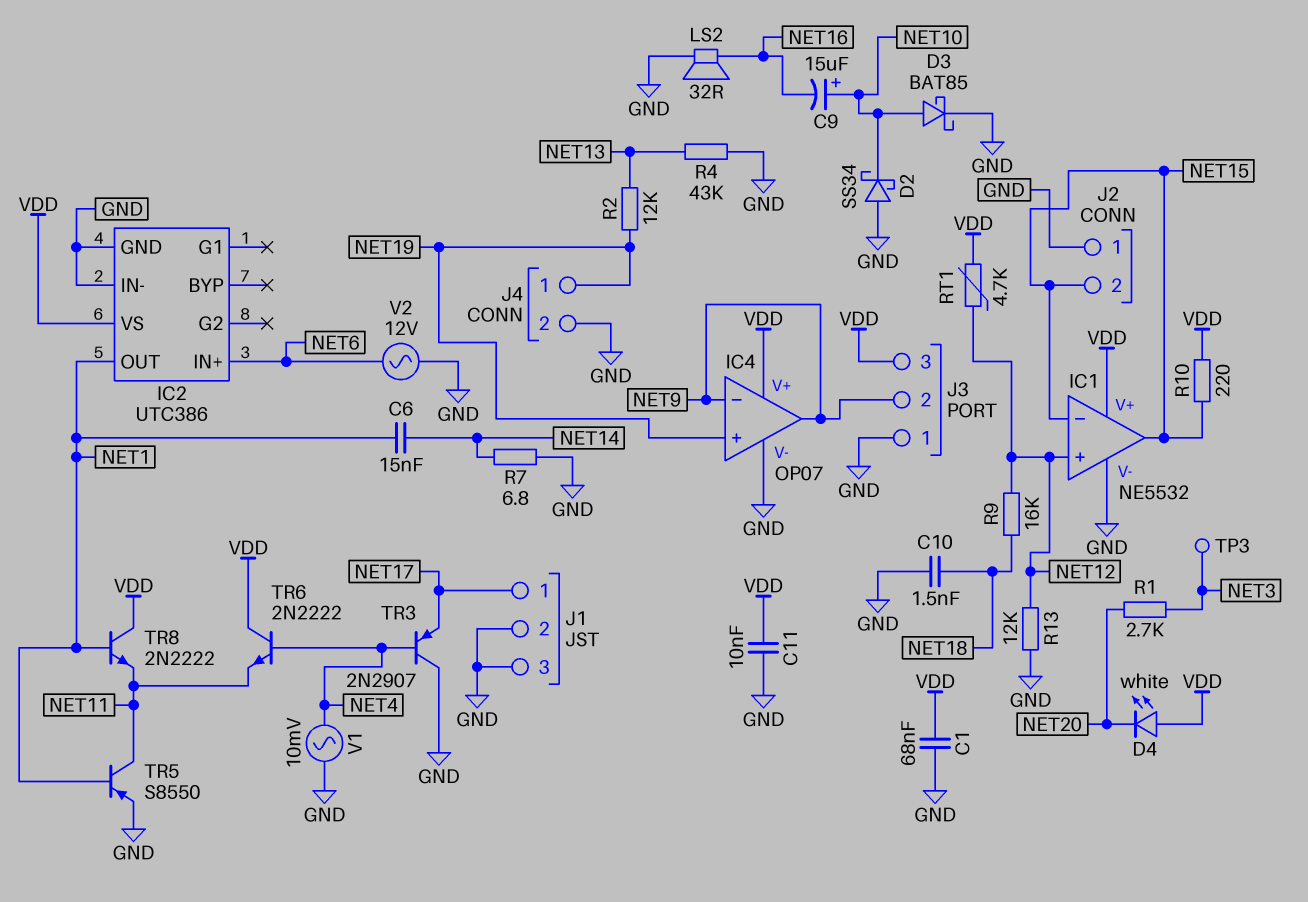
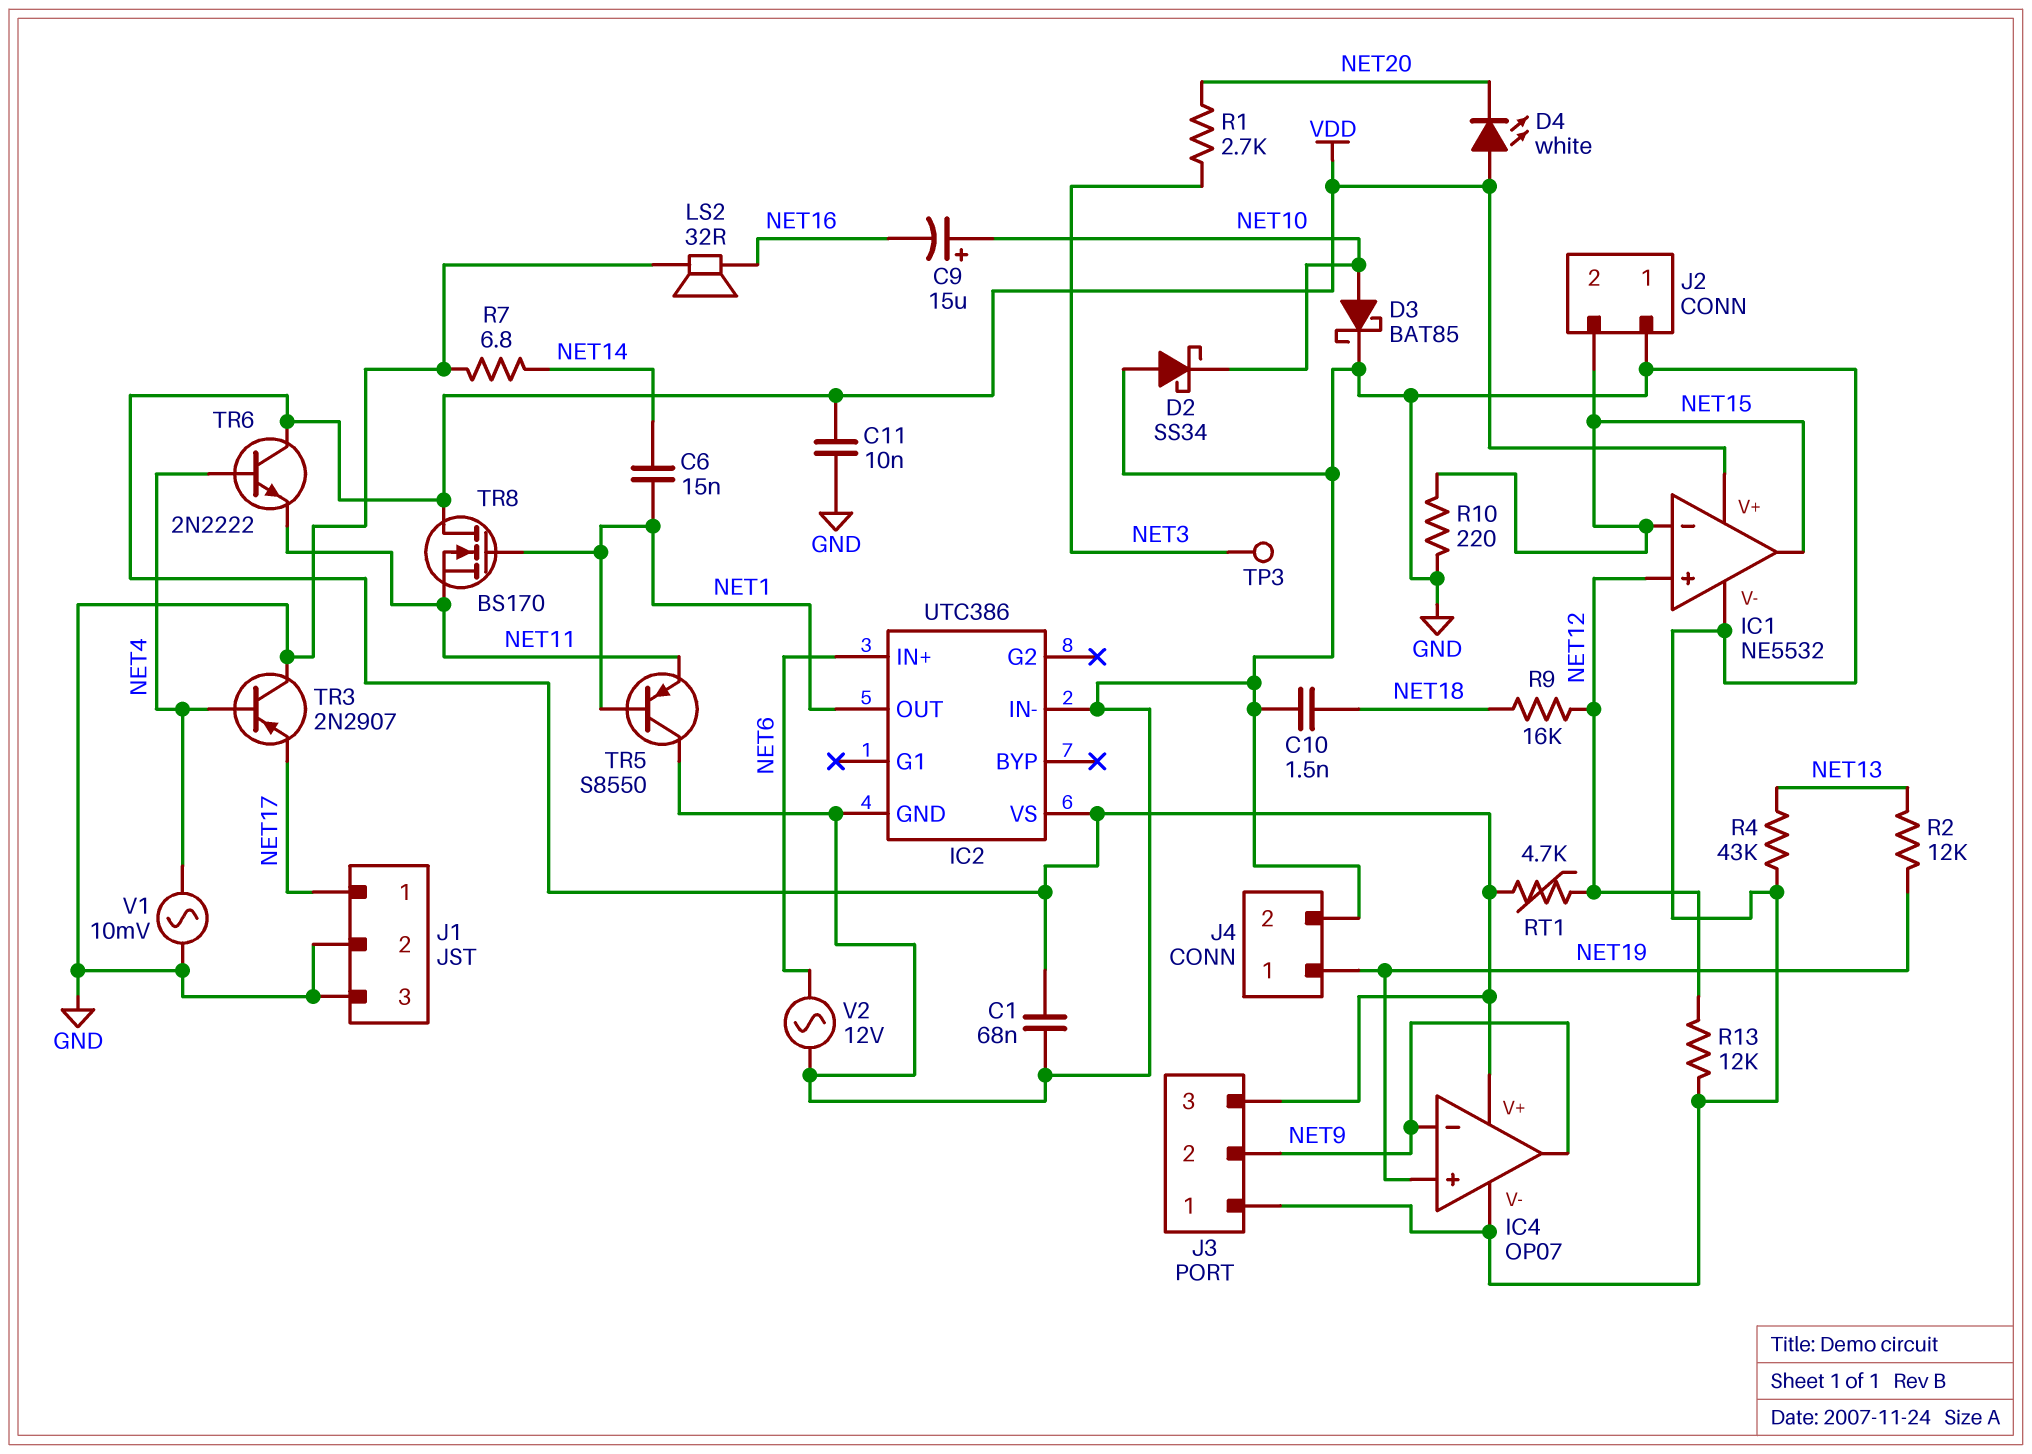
R10: 220 (NET15, VDD) -> 220 (GND, NET15)
TR5: PNP S8550 (B NET1, C NET11, E GND) -> PNP S8550 (B NET1, C GND, E NET11)
TR8: NPN 2N2222 (B NET1, C VDD, E NET11) -> NMOS BS170 (G NET1, D VDD, S NET11)

